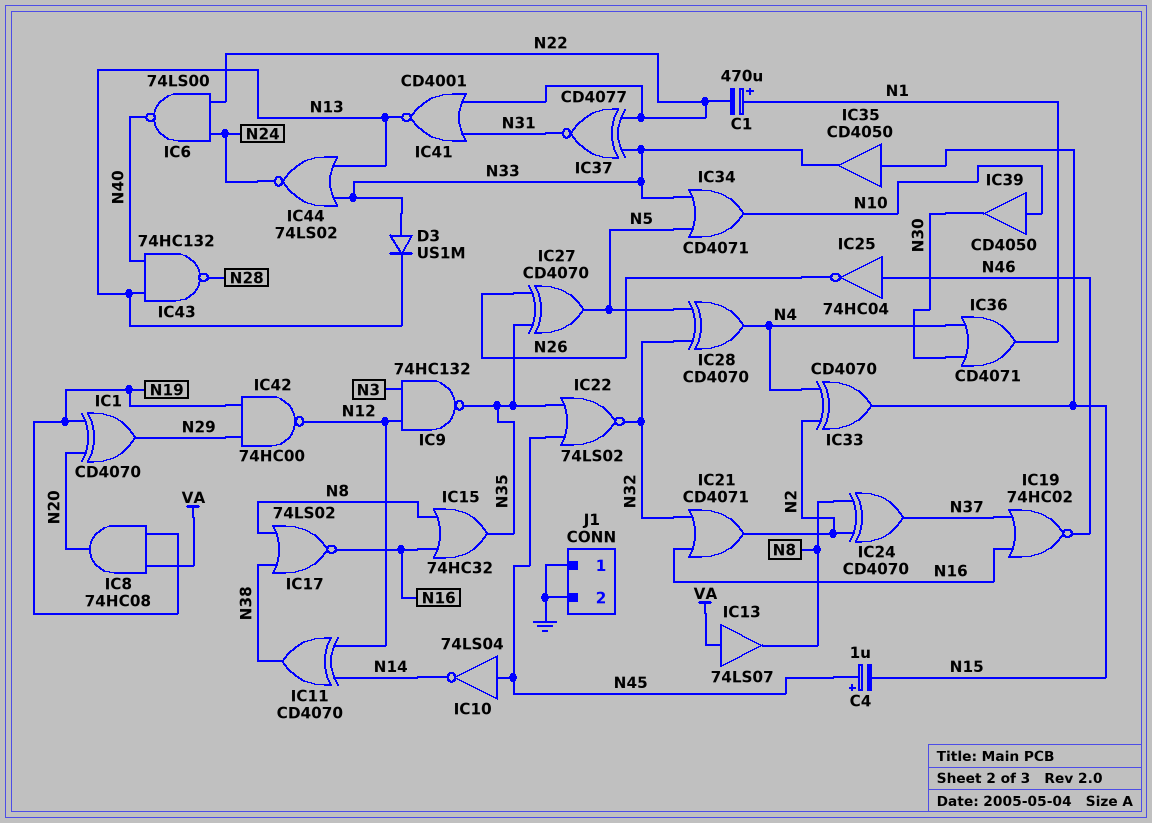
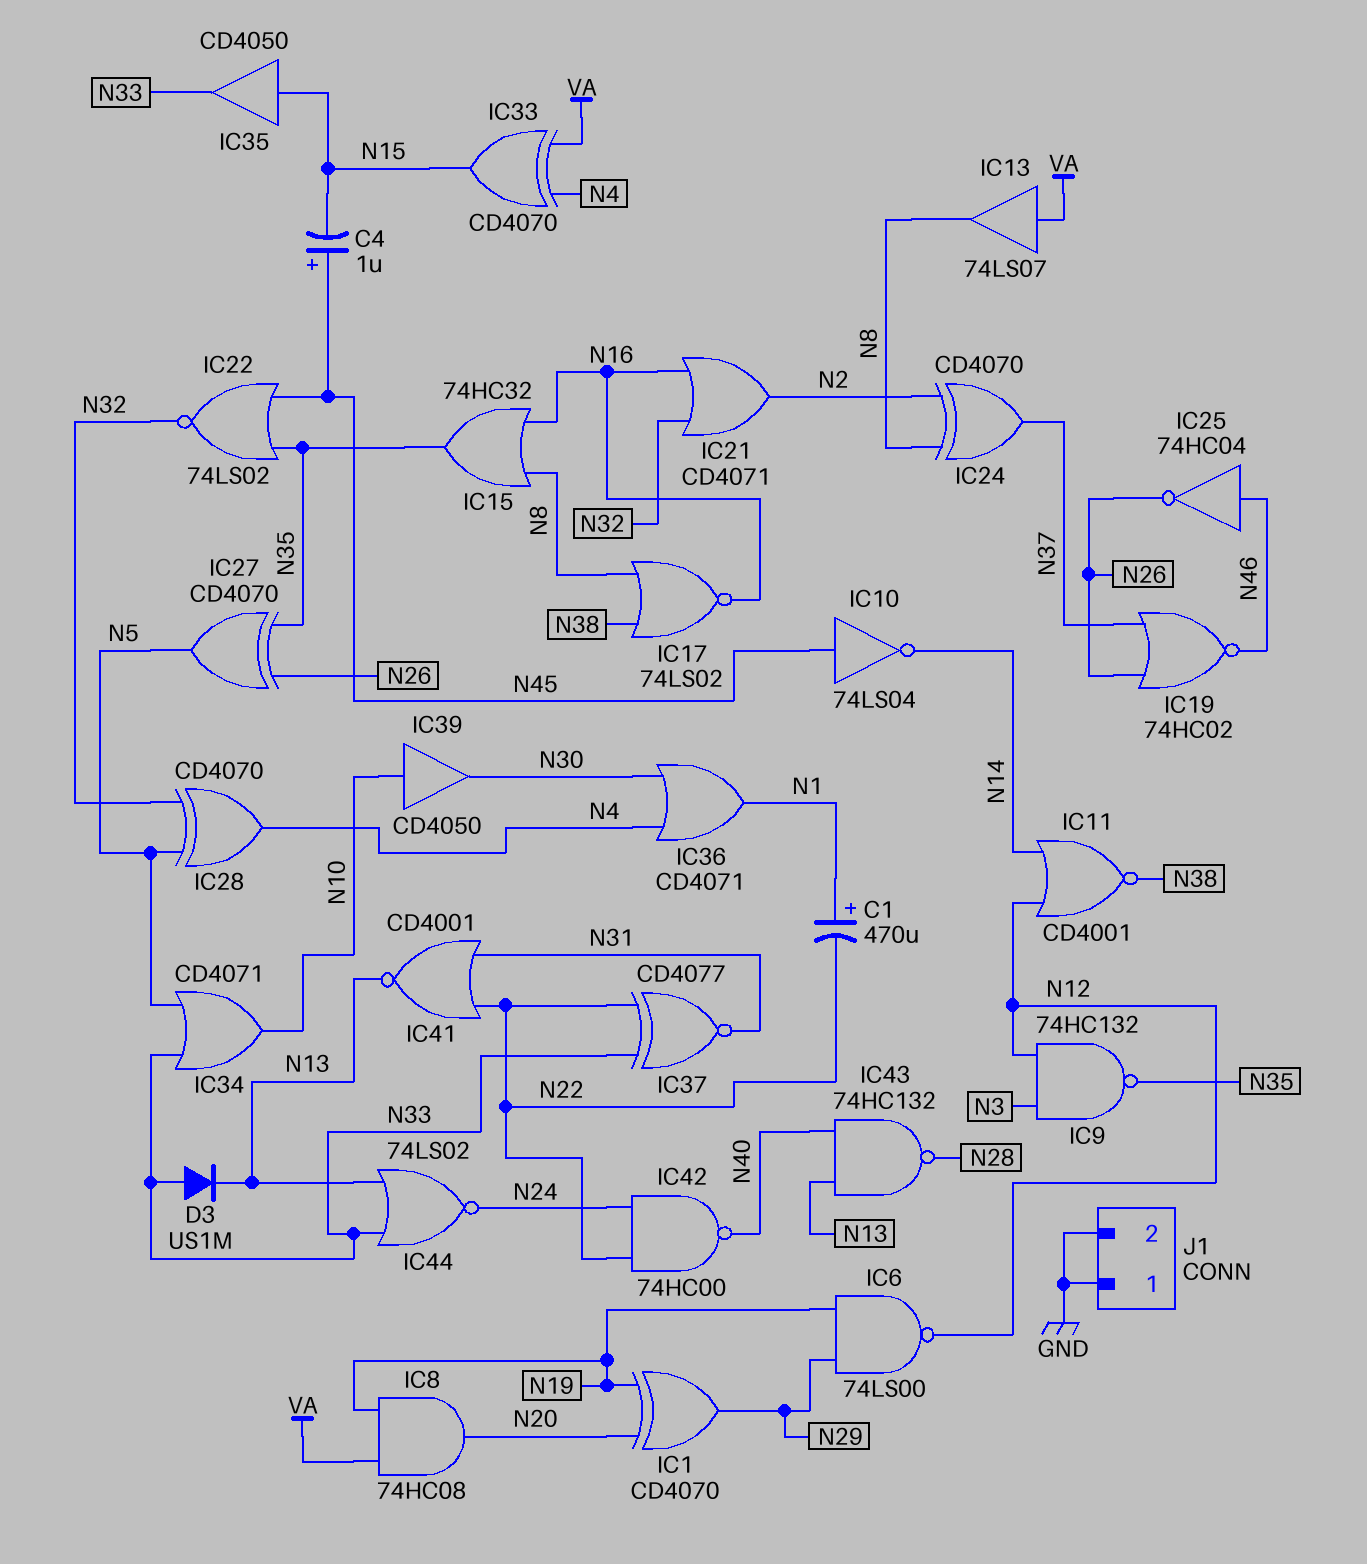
IC6: NAND 74LS00 (in N22, in N24, out N40) -> NAND 74LS00 (in N19, in N29, out N12)
IC11: XOR CD4070 (in N12, in N14, out N38) -> NOR CD4001 (in N12, in N14, out N38)
IC19: NOR 74HC02 (in N16, in N37, out N46) -> NOR 74HC02 (in N26, in N37, out N46)
IC33: XOR CD4070 (in N2, in N4, out N15) -> XOR CD4070 (in N4, in VA, out N15)
IC42: NAND 74HC00 (in N19, in N29, out N12) -> NAND 74HC00 (in N22, in N24, out N40)

